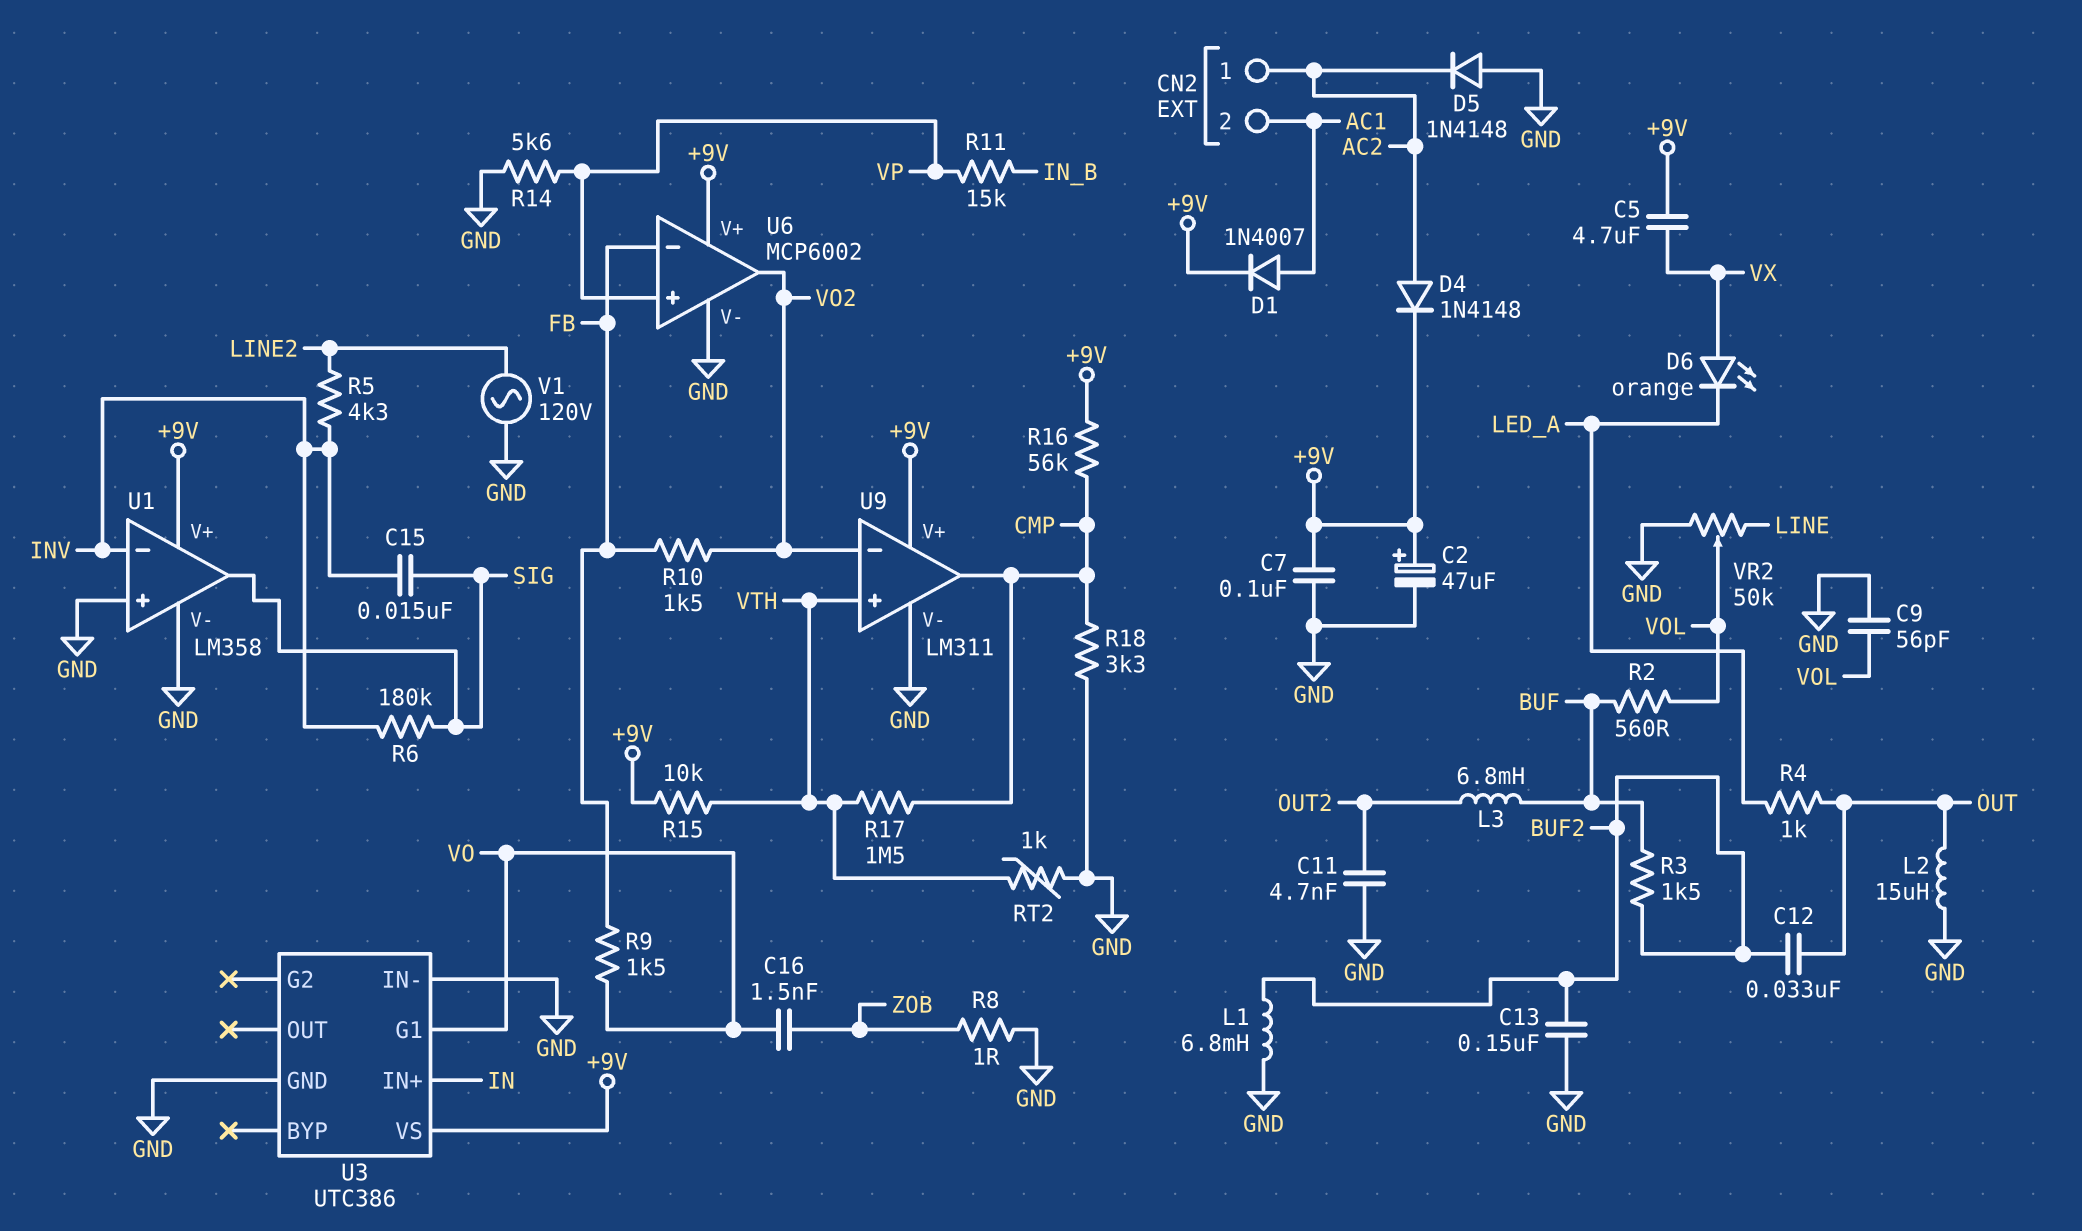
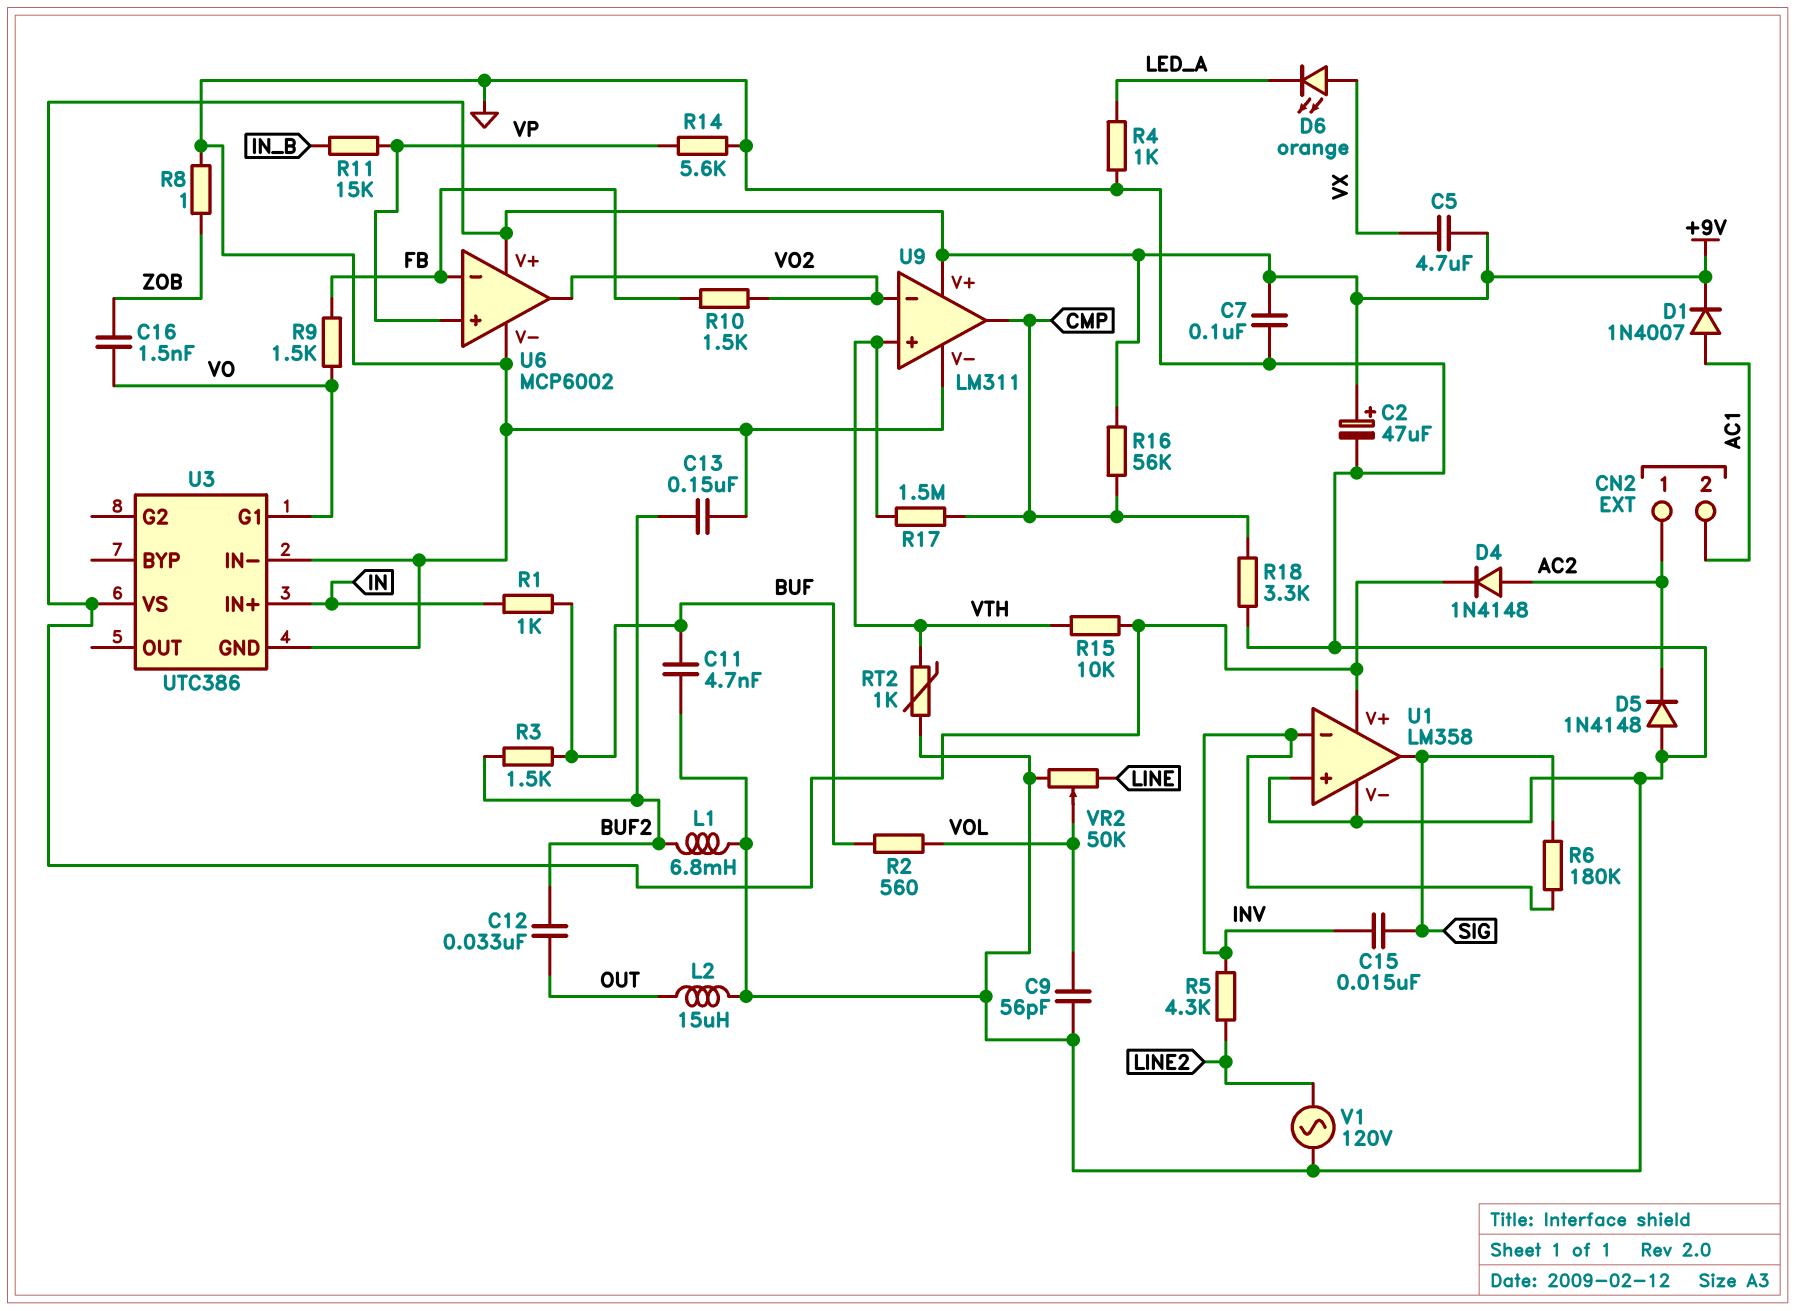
C11: 4.7nF (GND, OUT2) -> 4.7nF (BUF, GND)
L3: 6.8mH (BUF, OUT2) -> none
R1: none -> 1k (BUF, IN)
R4: 1k (LED_A, OUT) -> 1k (GND, LED_A)

